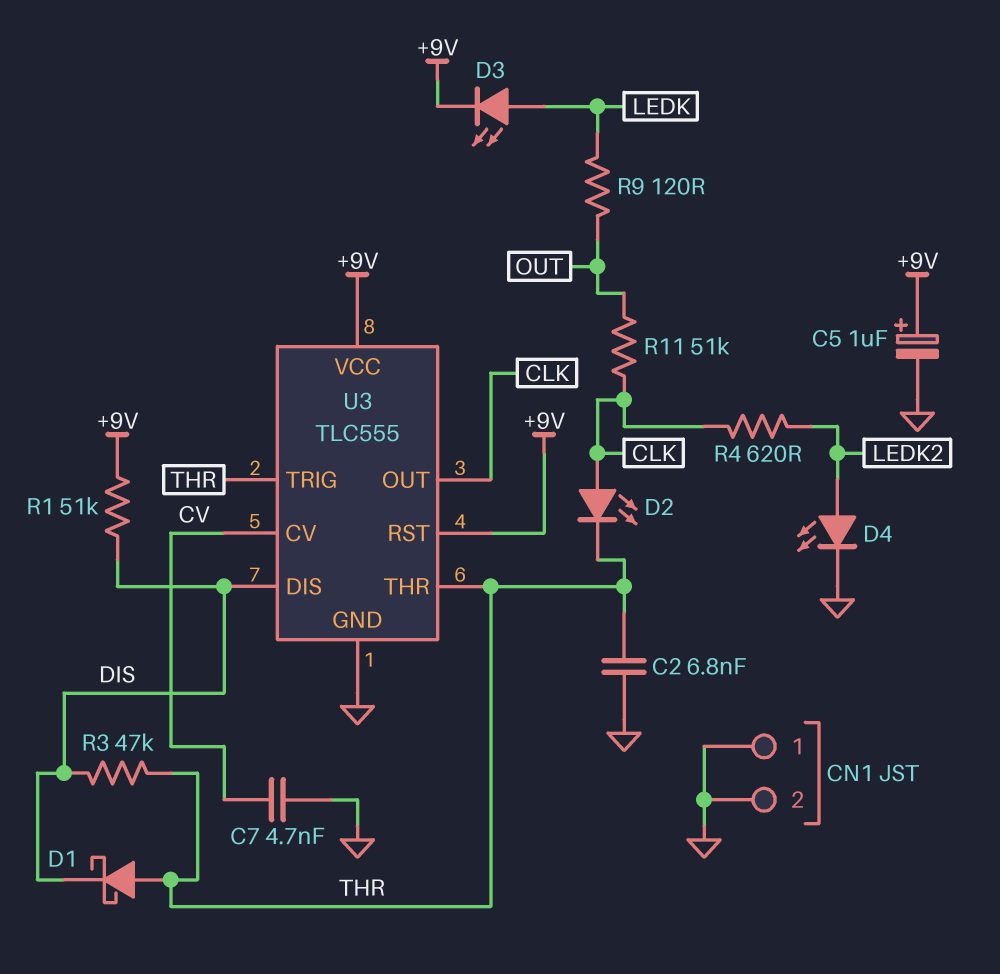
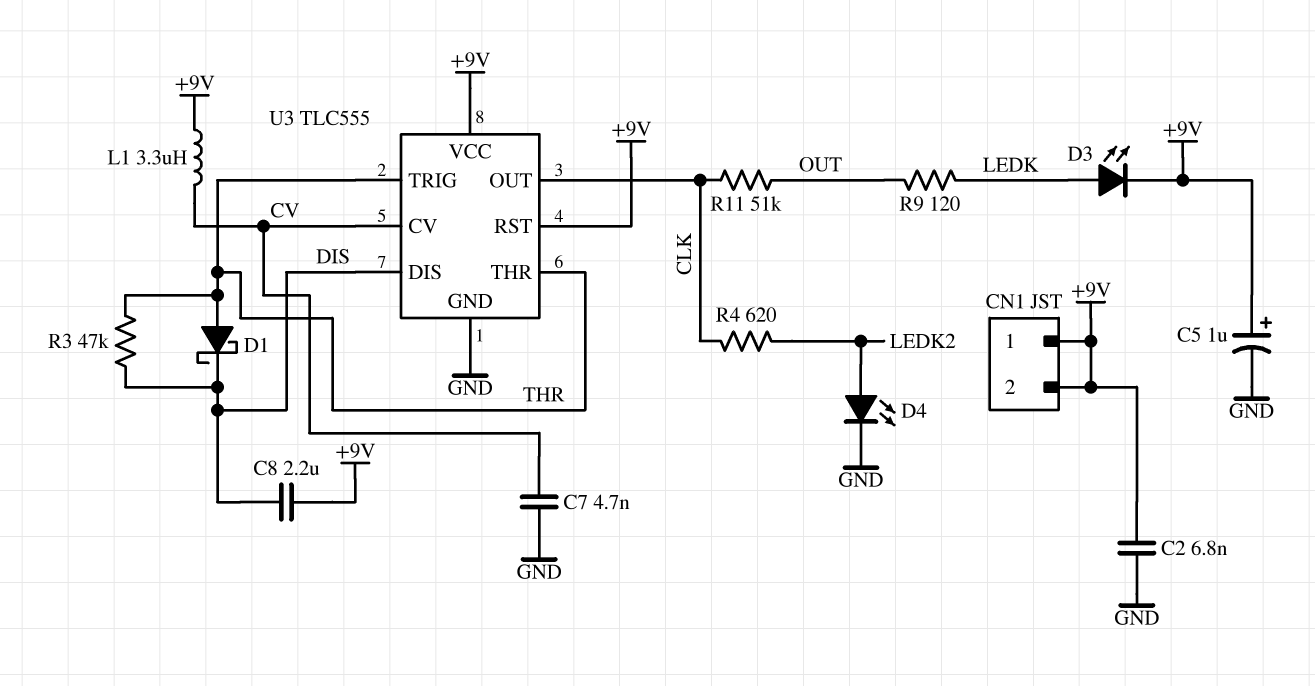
C2: 6.8nF (GND, THR) -> 6.8nF (+9V, GND)
C8: none -> 2.2uF (+9V, DIS)
CN1 pin 1: GND -> +9V
CN1 pin 2: GND -> +9V
D2: LED (A CLK, K THR) -> none
L1: none -> 3.3uH (+9V, CV)
R1: 51k (+9V, DIS) -> none

